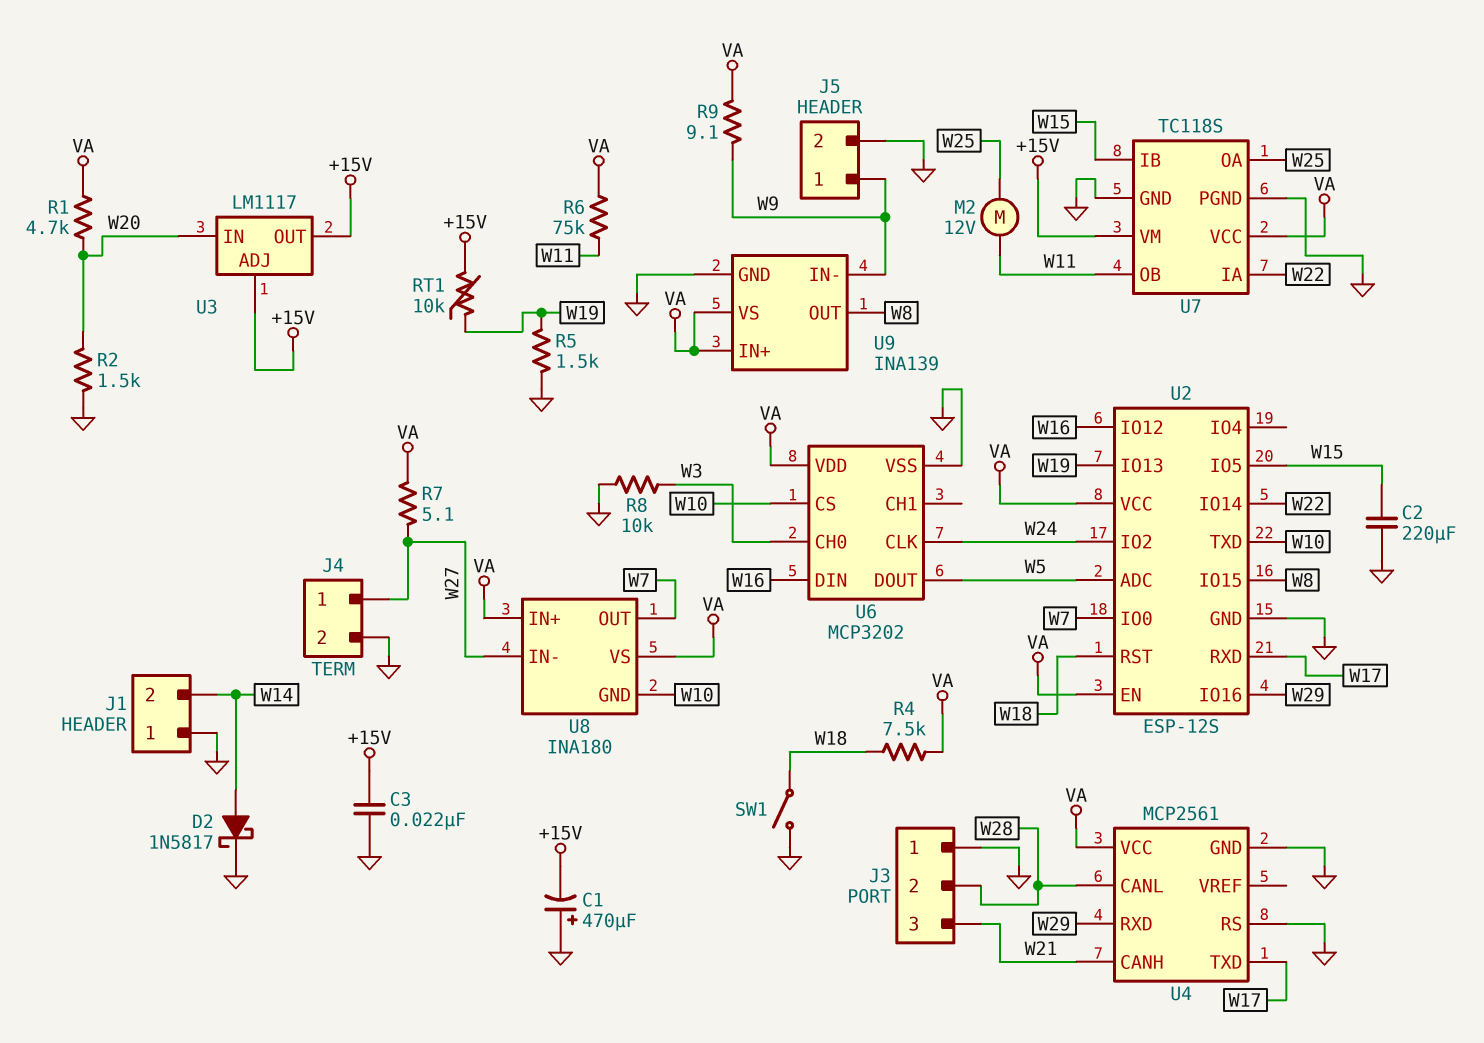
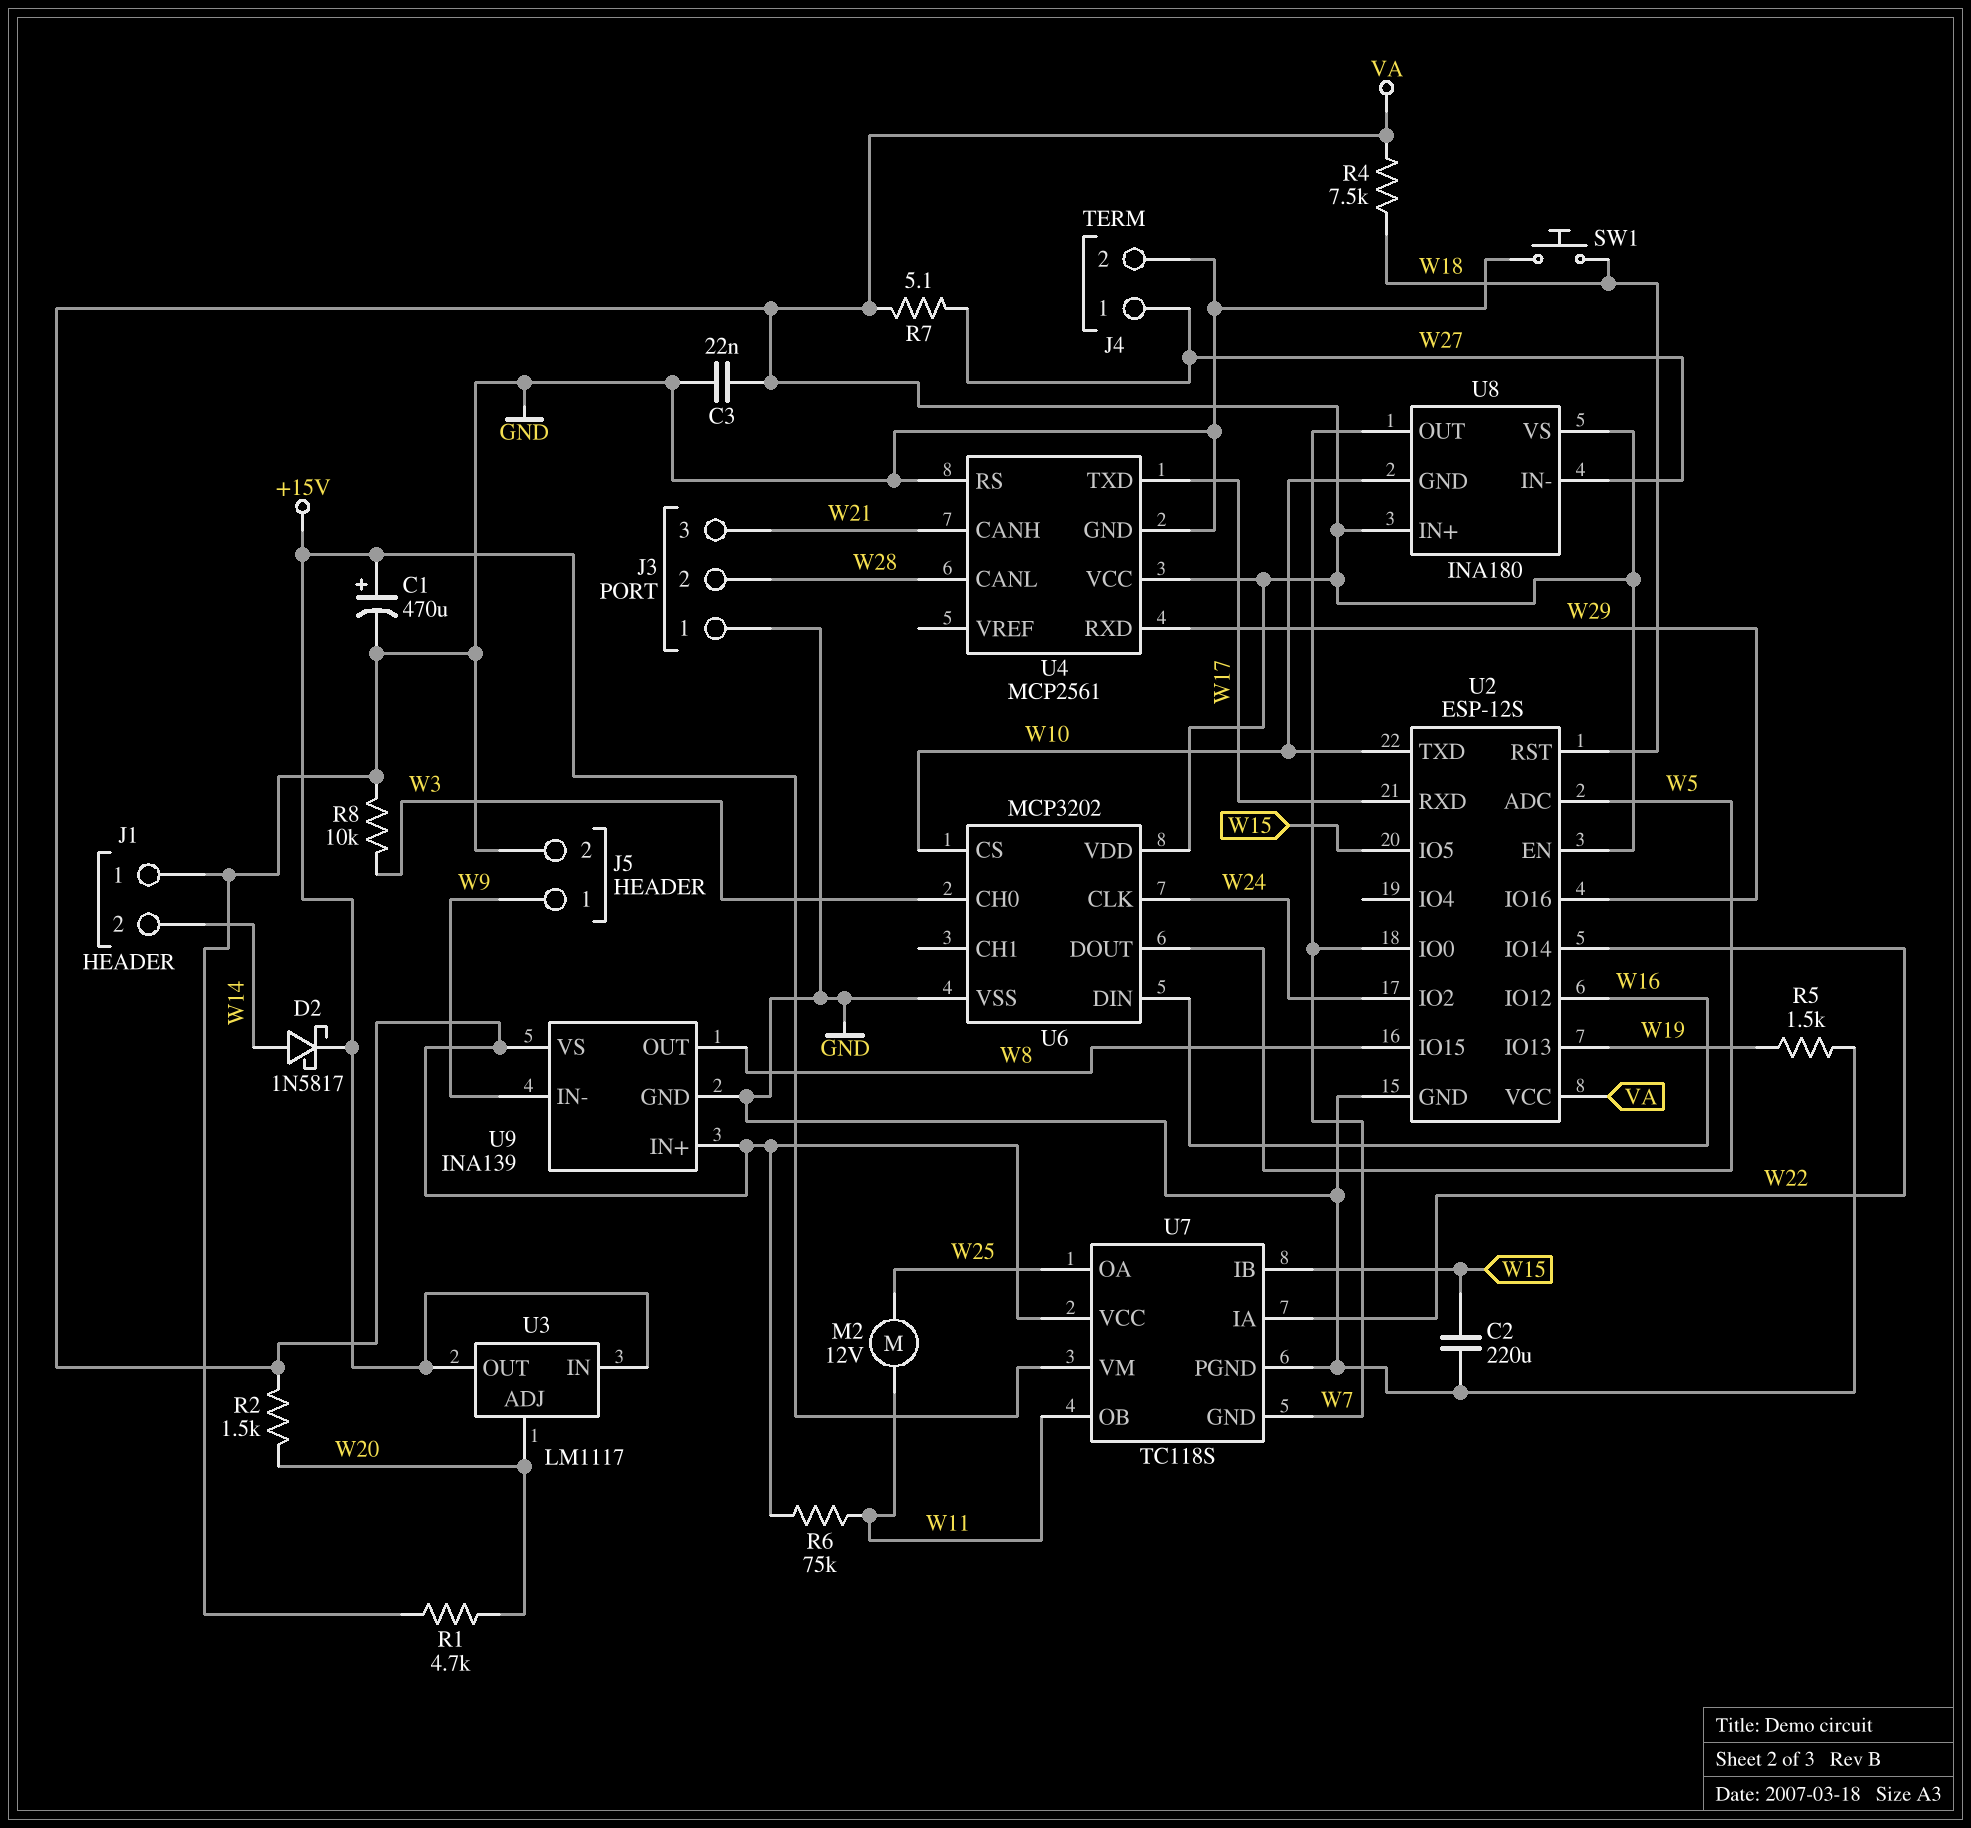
C1: 470uF (plus GND, minus +15V) -> 470uF (plus +15V, minus GND)
C3: 22nF (+15V, GND) -> 22nF (GND, VA)
D2: schottky 1N5817 (A W14, K GND) -> schottky 1N5817 (A W14, K +15V)
R1: 4.7k (VA, W20) -> 4.7k (GND, W20)
R2: 1.5k (GND, W20) -> 1.5k (VA, W20)
R9: 9.1 (VA, W9) -> none
RT1: 10k (+15V, W19) -> none
SW1: switch (GND, W18) -> button (GND, W18)
U3 pin ADJ: +15V -> W20
U3 pin IN: W20 -> +15V
U7 pin GND: GND -> W7

